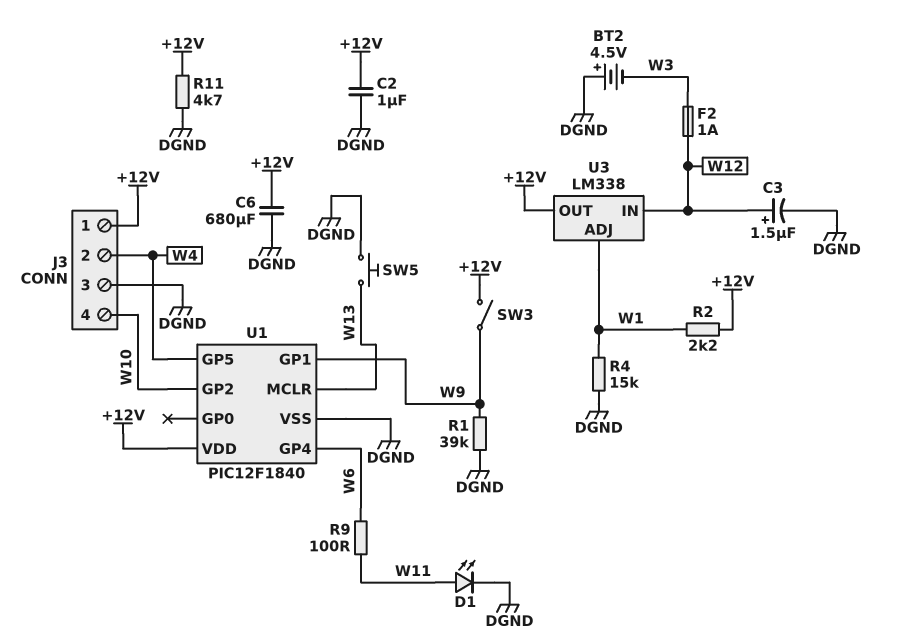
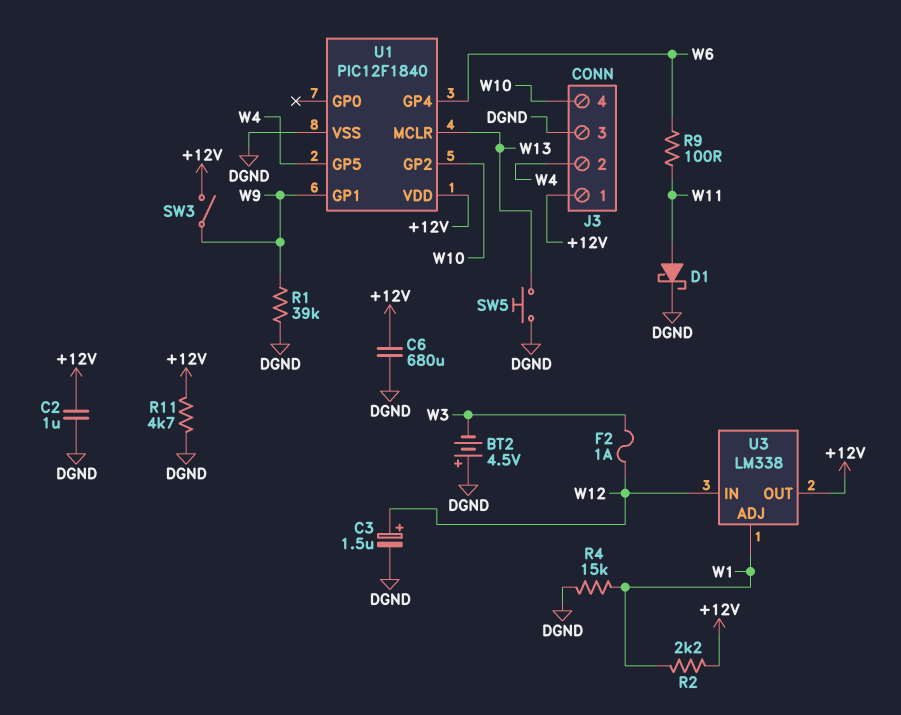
D1: LED (A W11, K DGND) -> schottky (A W11, K DGND)

